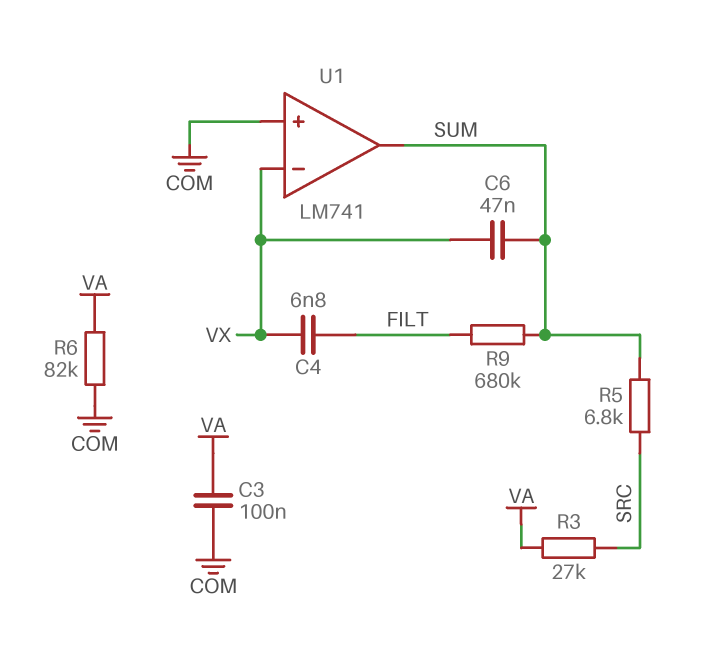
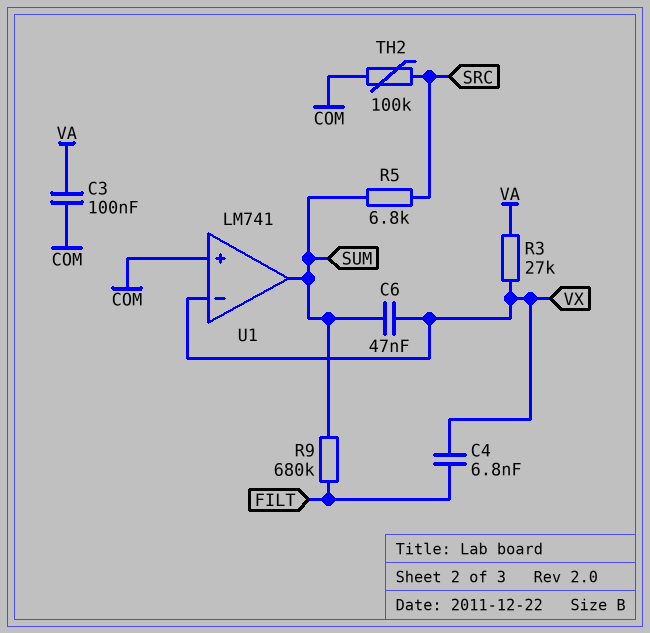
R3: 27k (SRC, VA) -> 27k (VA, VX)
R6: 82k (COM, VA) -> none
TH2: none -> 100k (COM, SRC)

